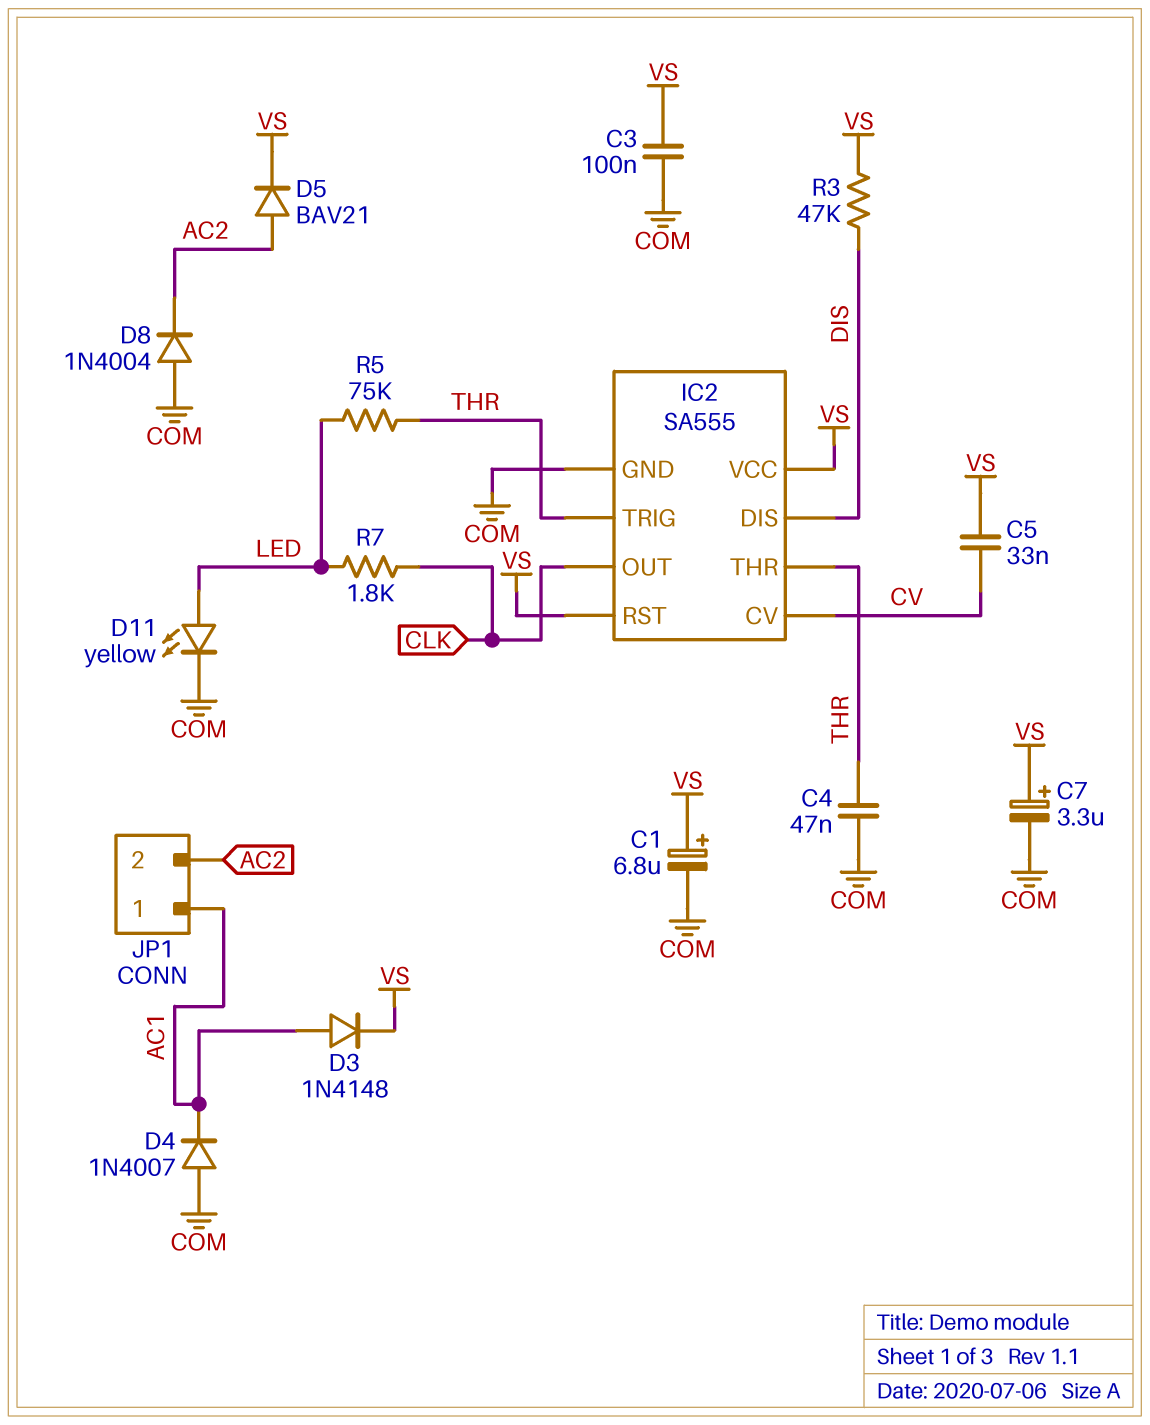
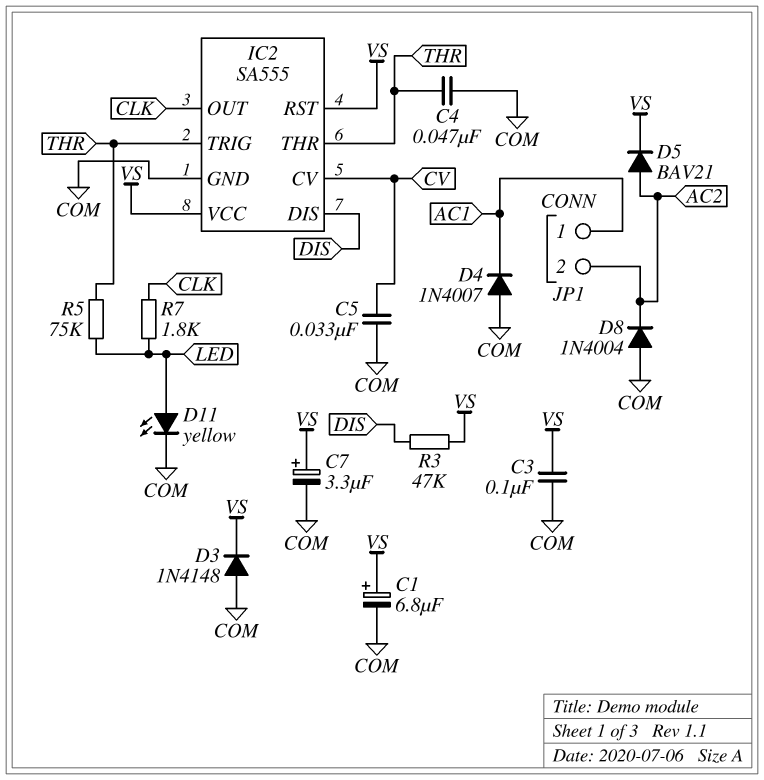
C5: 33nF (CV, VS) -> 33nF (COM, CV)
D3: diode 1N4148 (A AC1, K VS) -> diode 1N4148 (A COM, K VS)

